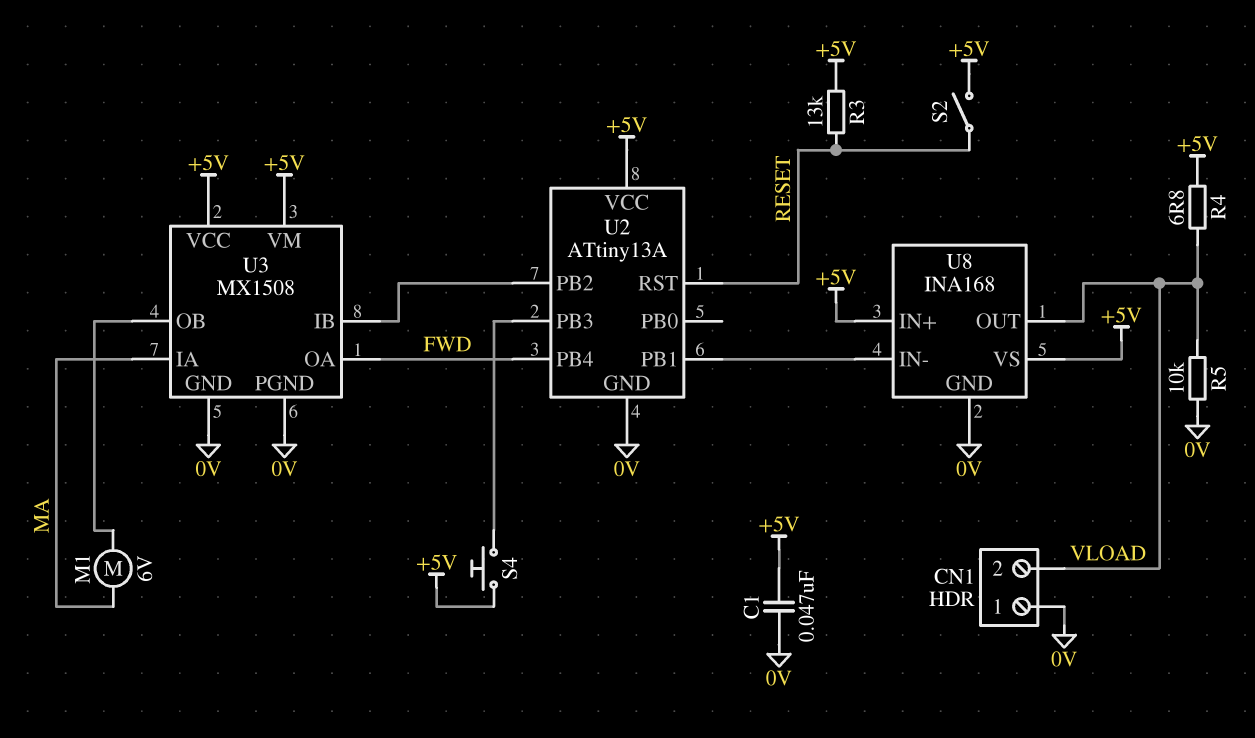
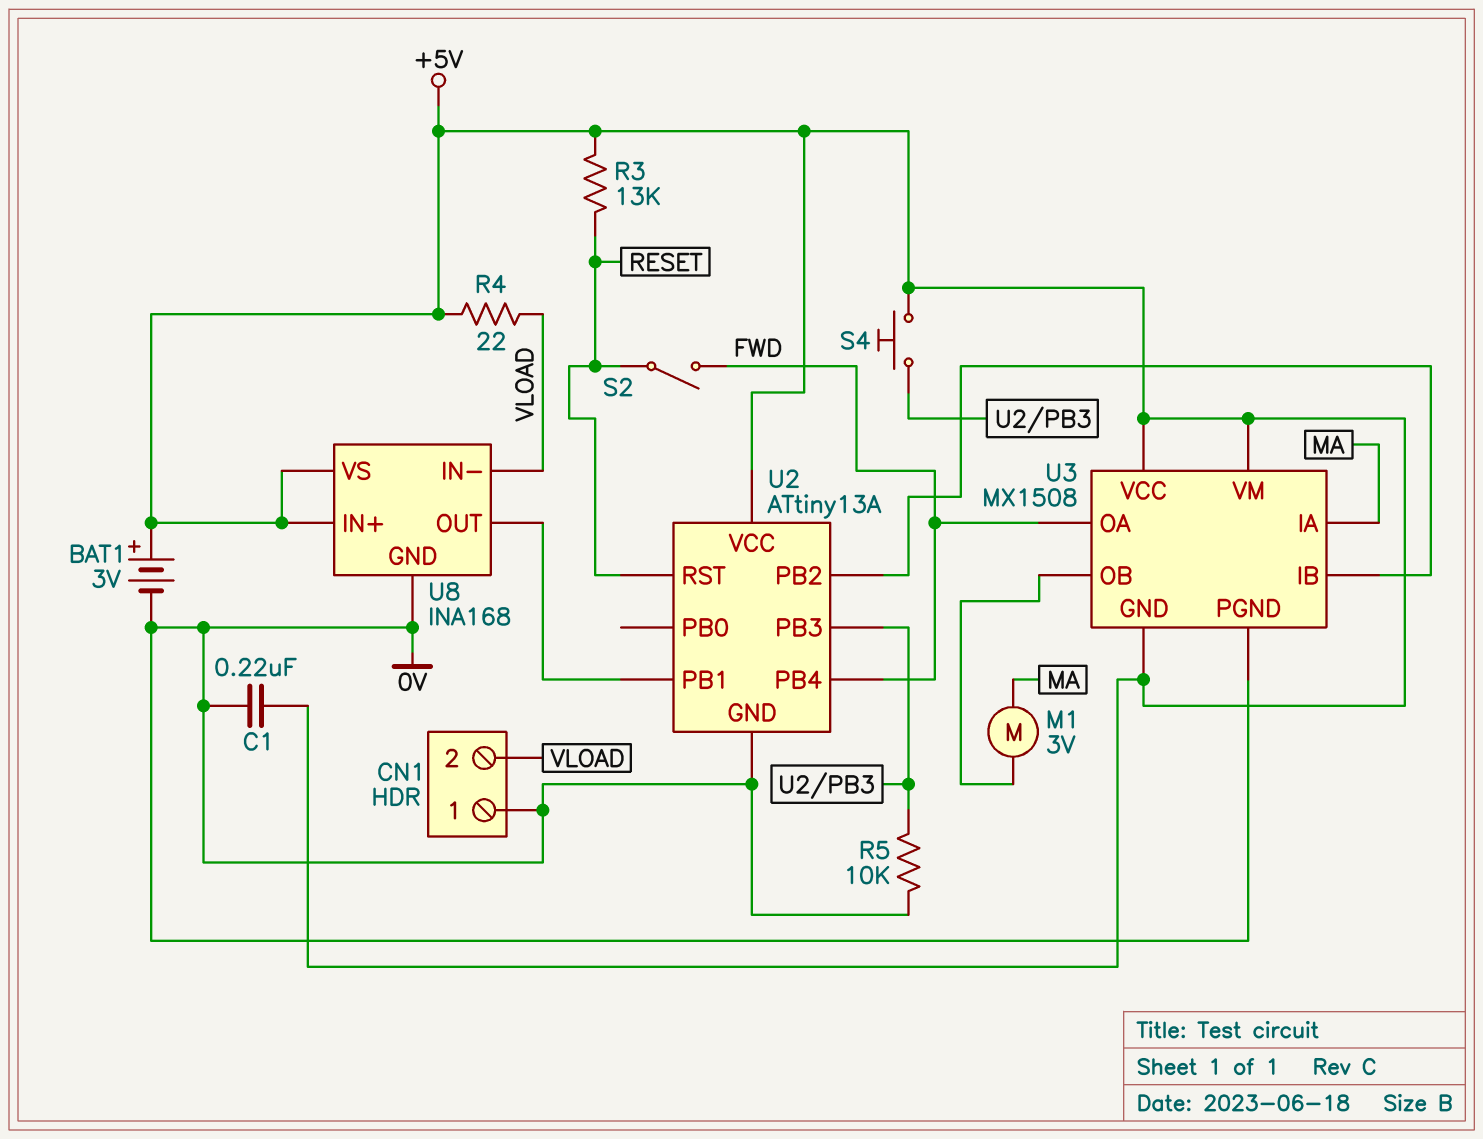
BAT1: none -> 3V (plus +5V, minus 0V)
C1: 47nF (+5V, 0V) -> 220nF (+5V, 0V)
M1: motor 6V (MA, U3/OB) -> motor 3V (MA, U3/OB)
R4: 6.8 (+5V, VLOAD) -> 22 (+5V, VLOAD)
R5: 10k (0V, VLOAD) -> 10k (0V, U2/PB3)
S2: switch (+5V, RESET) -> switch (FWD, RESET)
U3 pin GND: 0V -> +5V
U8 pin IN-: U2/PB1 -> VLOAD
U8 pin OUT: VLOAD -> U2/PB1

